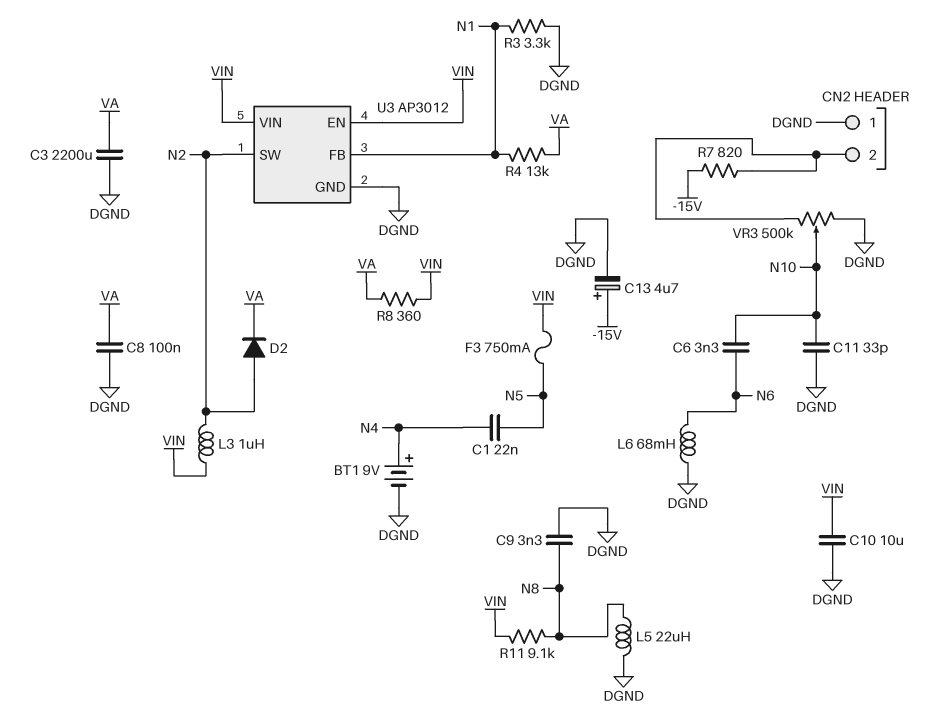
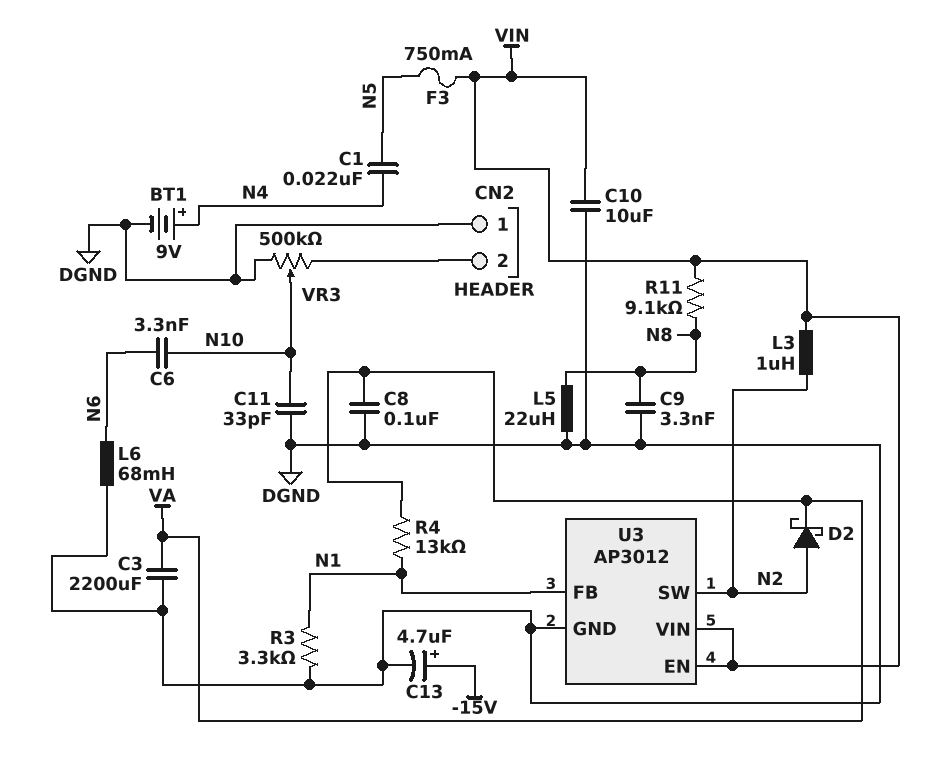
D2: diode (A N2, K VA) -> schottky (A N2, K VA)
R7: 820 (-15V, CN2/2) -> none
R8: 360 (VA, VIN) -> none

